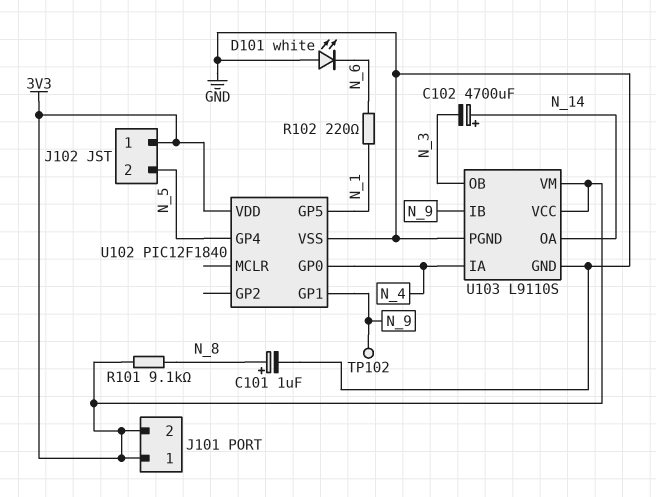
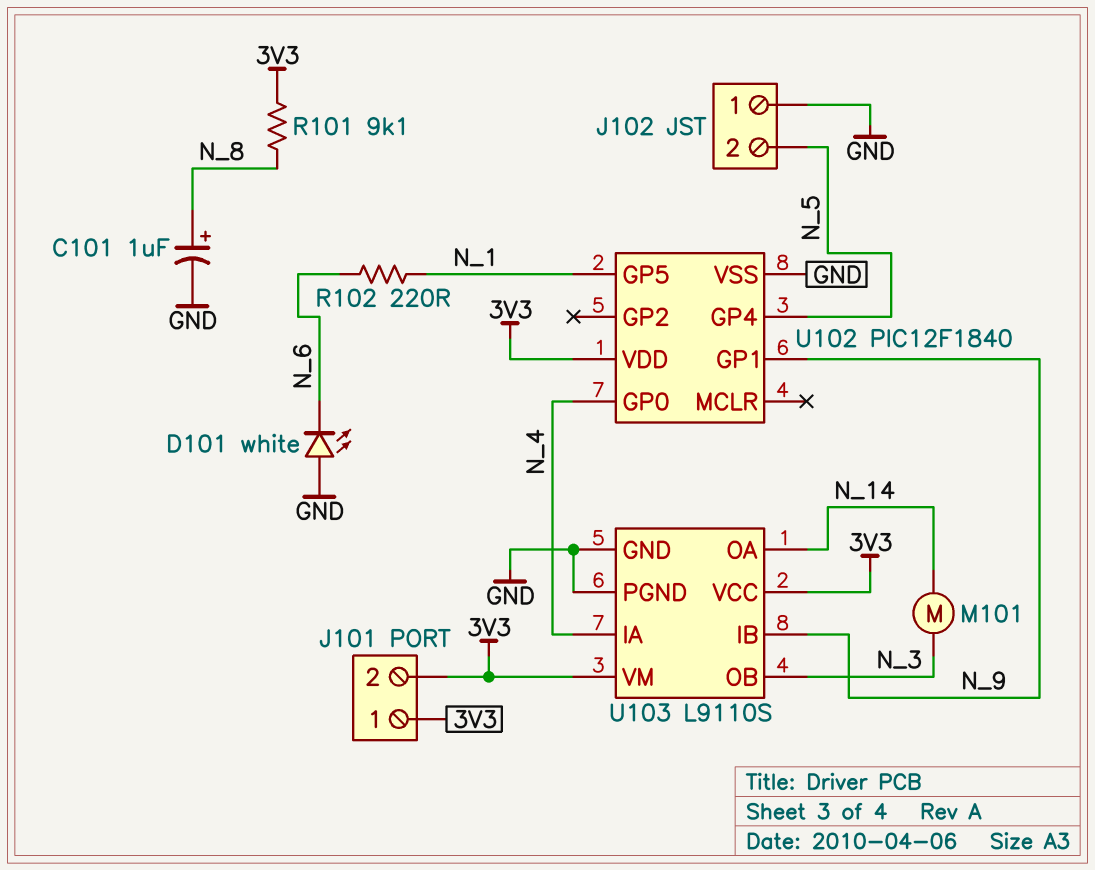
C102: 4700uF (plus N_14, minus N_3) -> none
J102 pin 1: 3V3 -> GND
M101: none -> motor (N_3, N_14)
TP102: test point (N_9) -> none

